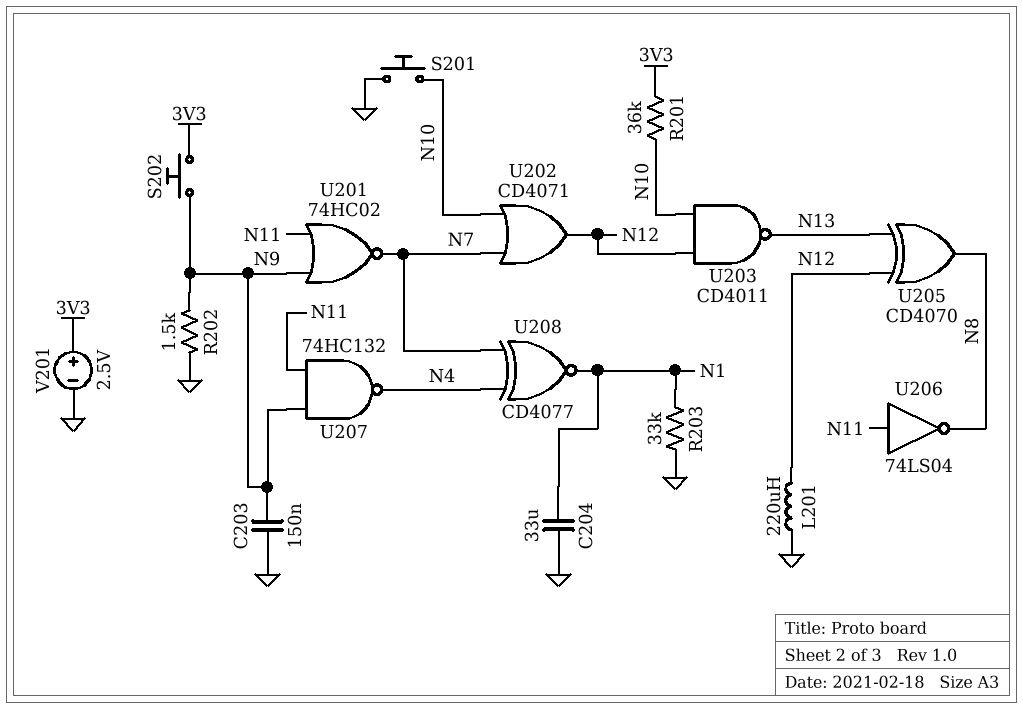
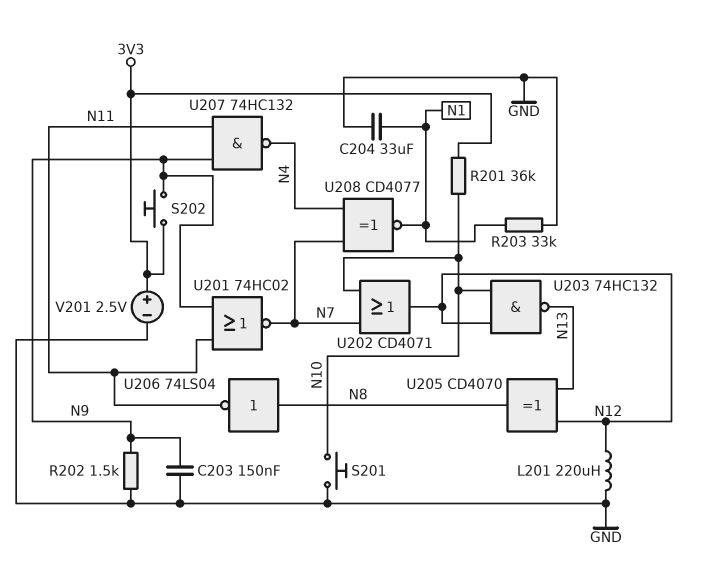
U203: NAND CD4011 (in N10, in N12, out N13) -> NAND 74HC132 (in N10, in N12, out N13)
U206: NOT 74LS04 (in N11, out N8) -> NOT 74LS04 (in N8, out N11)

